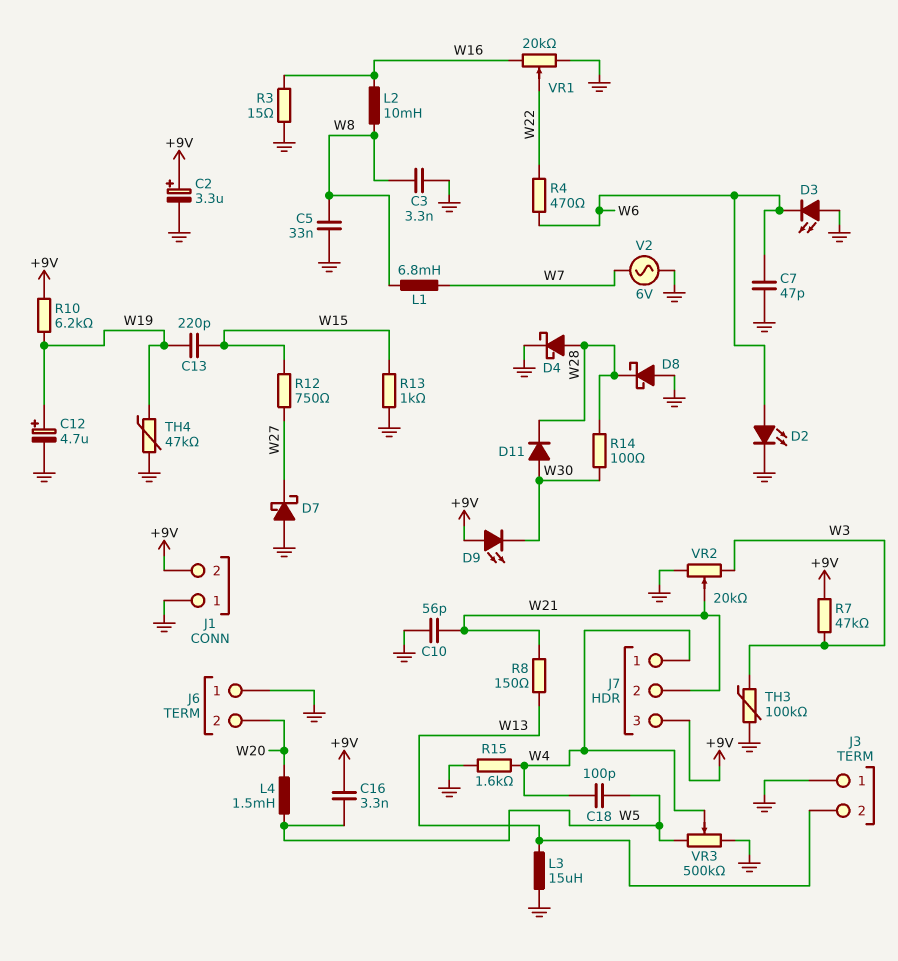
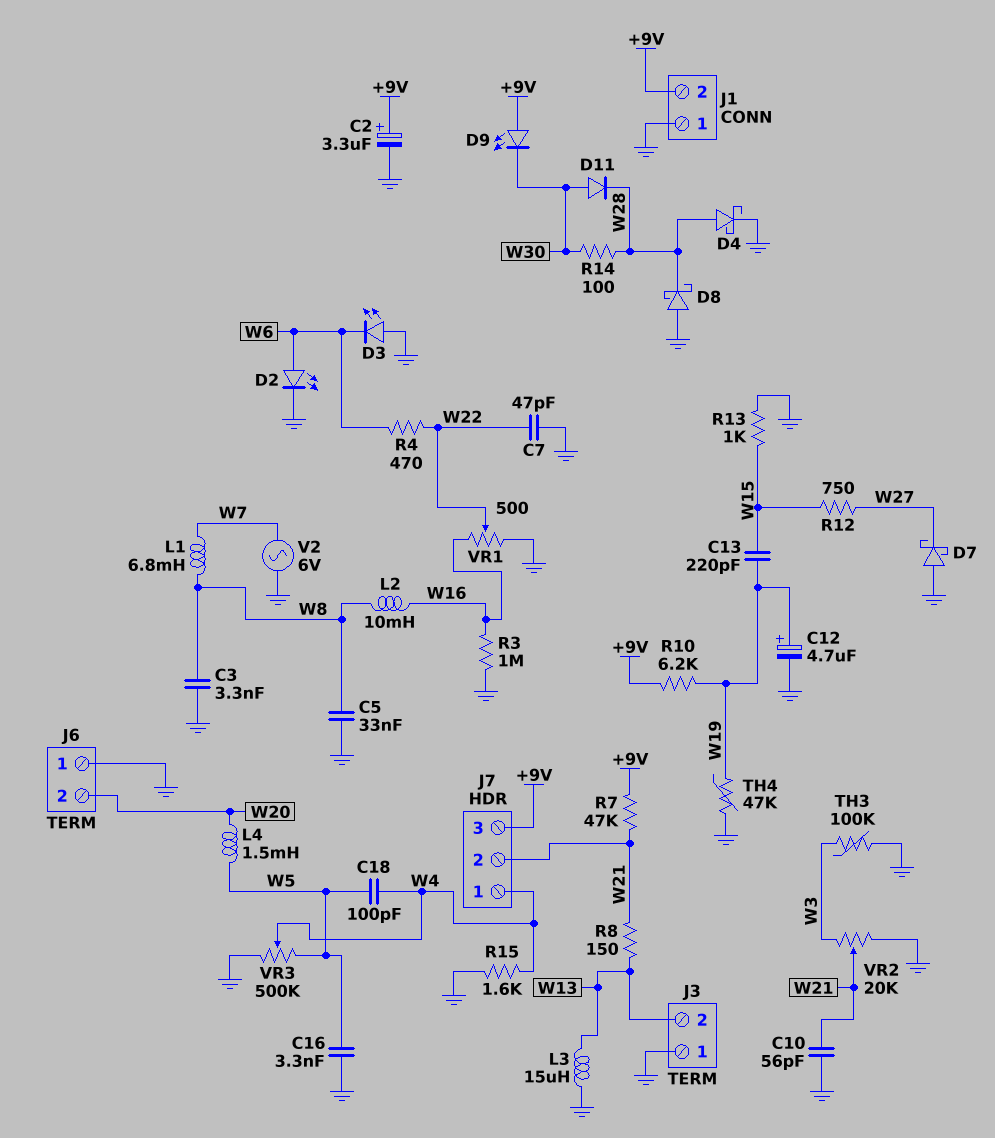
C7: 47pF (GND, W6) -> 47pF (GND, W22)
C16: 3.3nF (+9V, W5) -> 3.3nF (GND, W5)
R3: 15 (GND, W16) -> 1M (GND, W16)
R7: 47k (+9V, W3) -> 47k (+9V, W21)
VR1: 20k (GND, W16, wiper W22) -> 500 (GND, W16, wiper W22)

